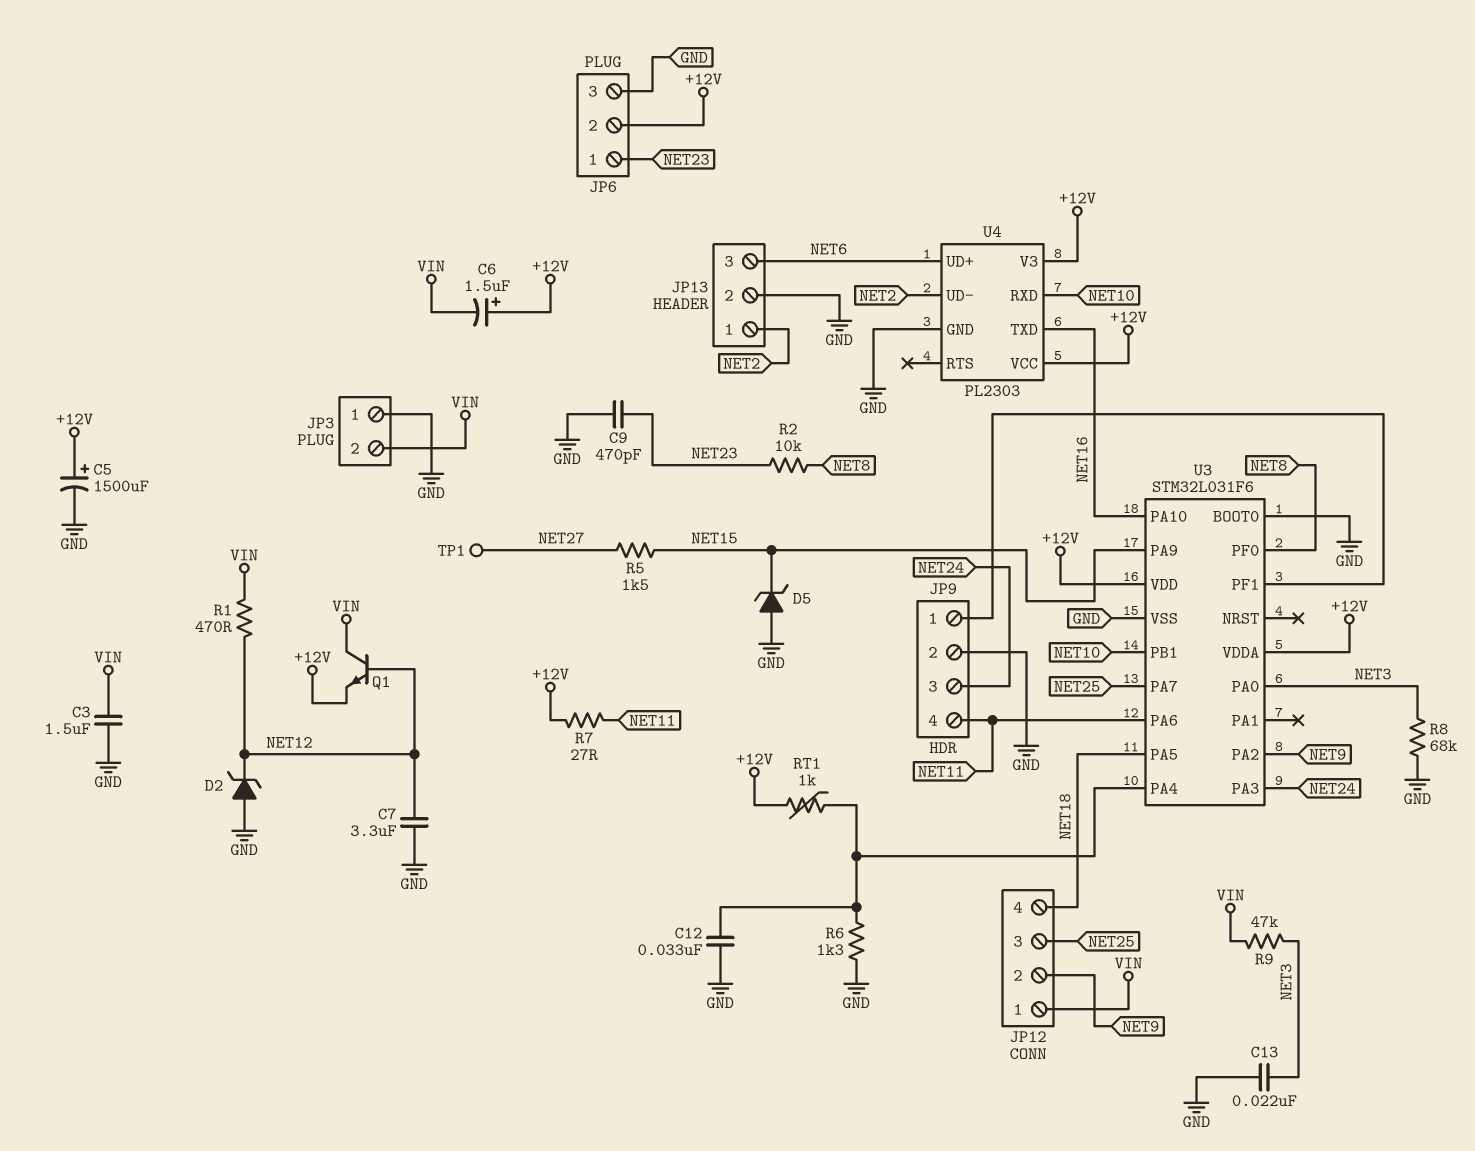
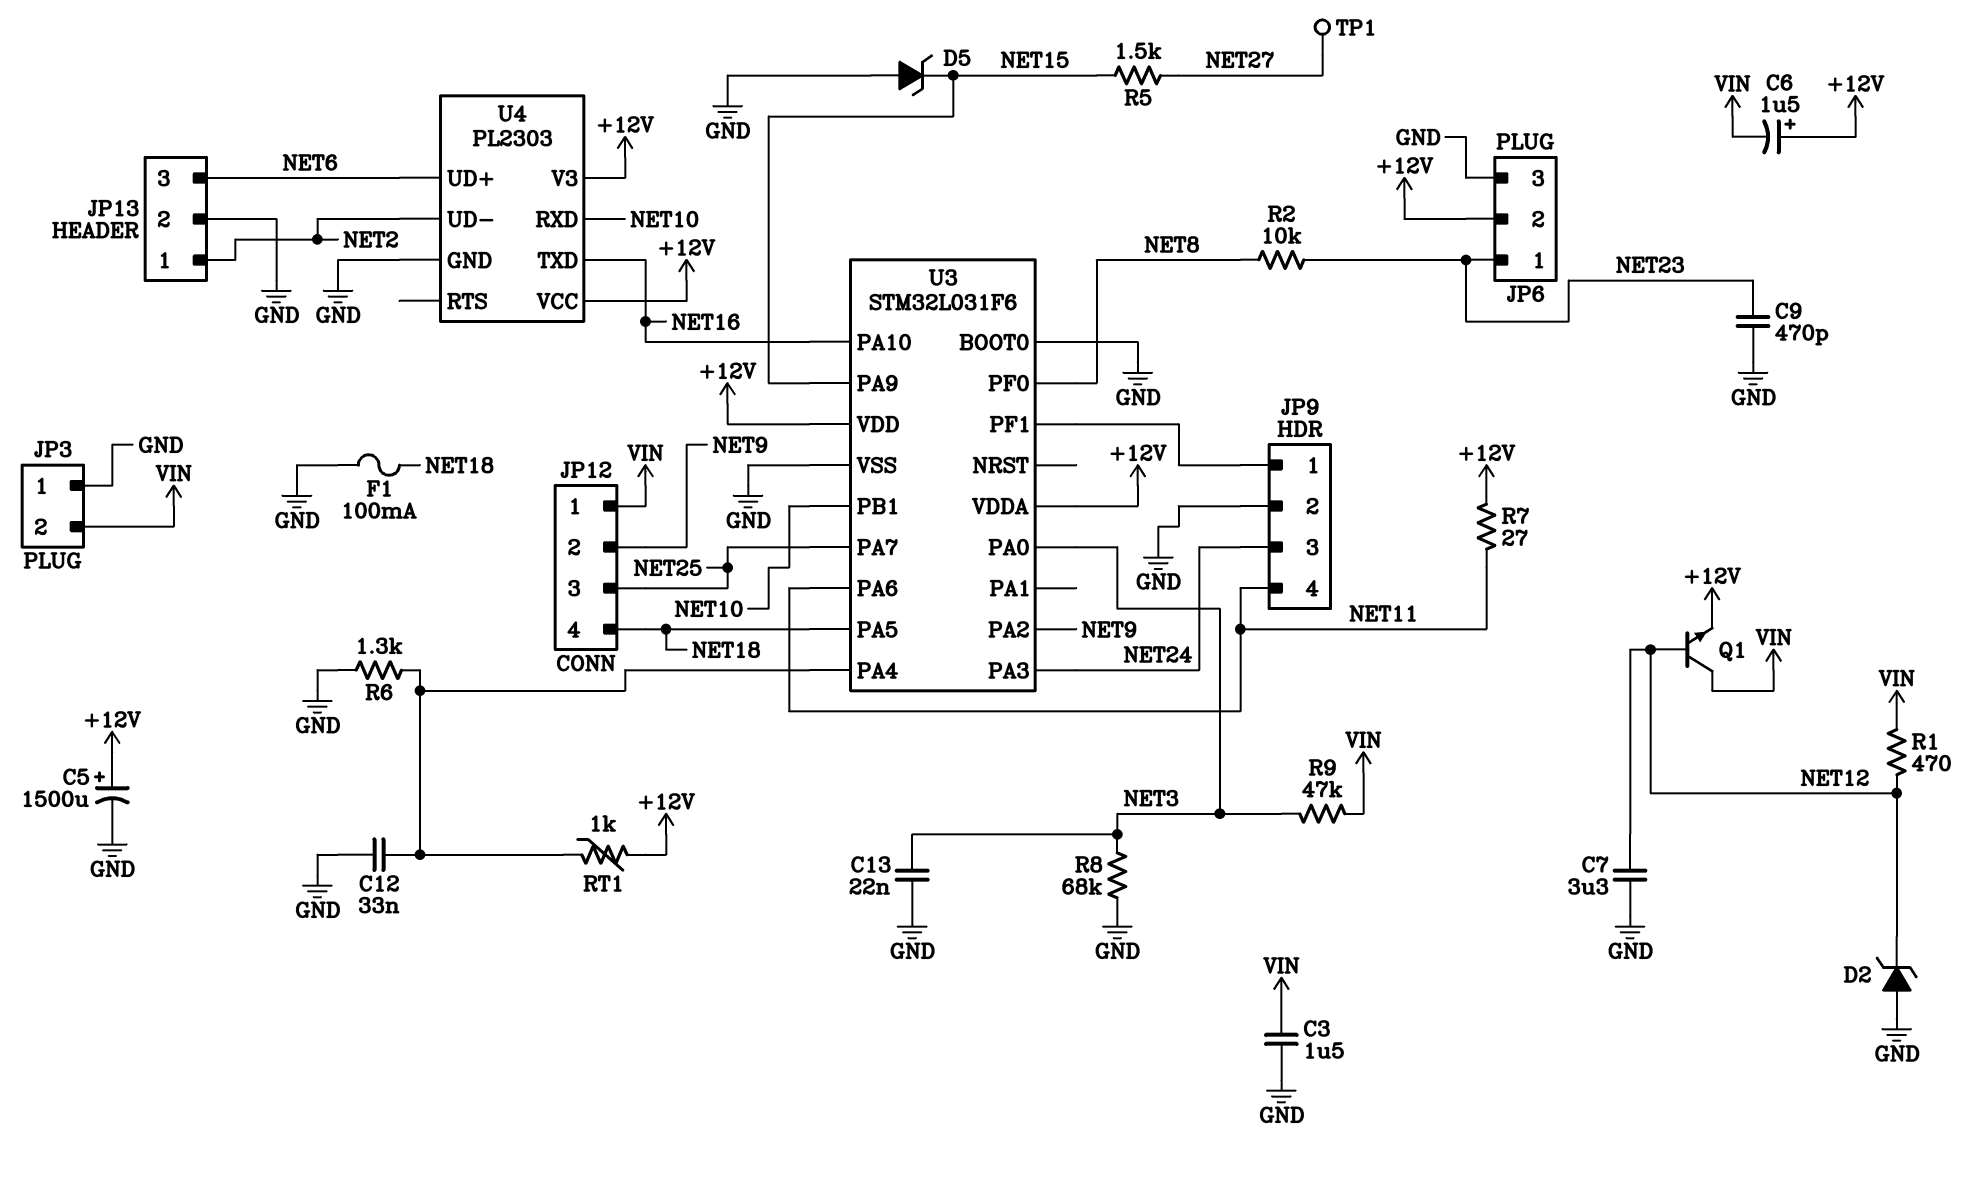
F1: none -> 100mA (GND, NET18)

